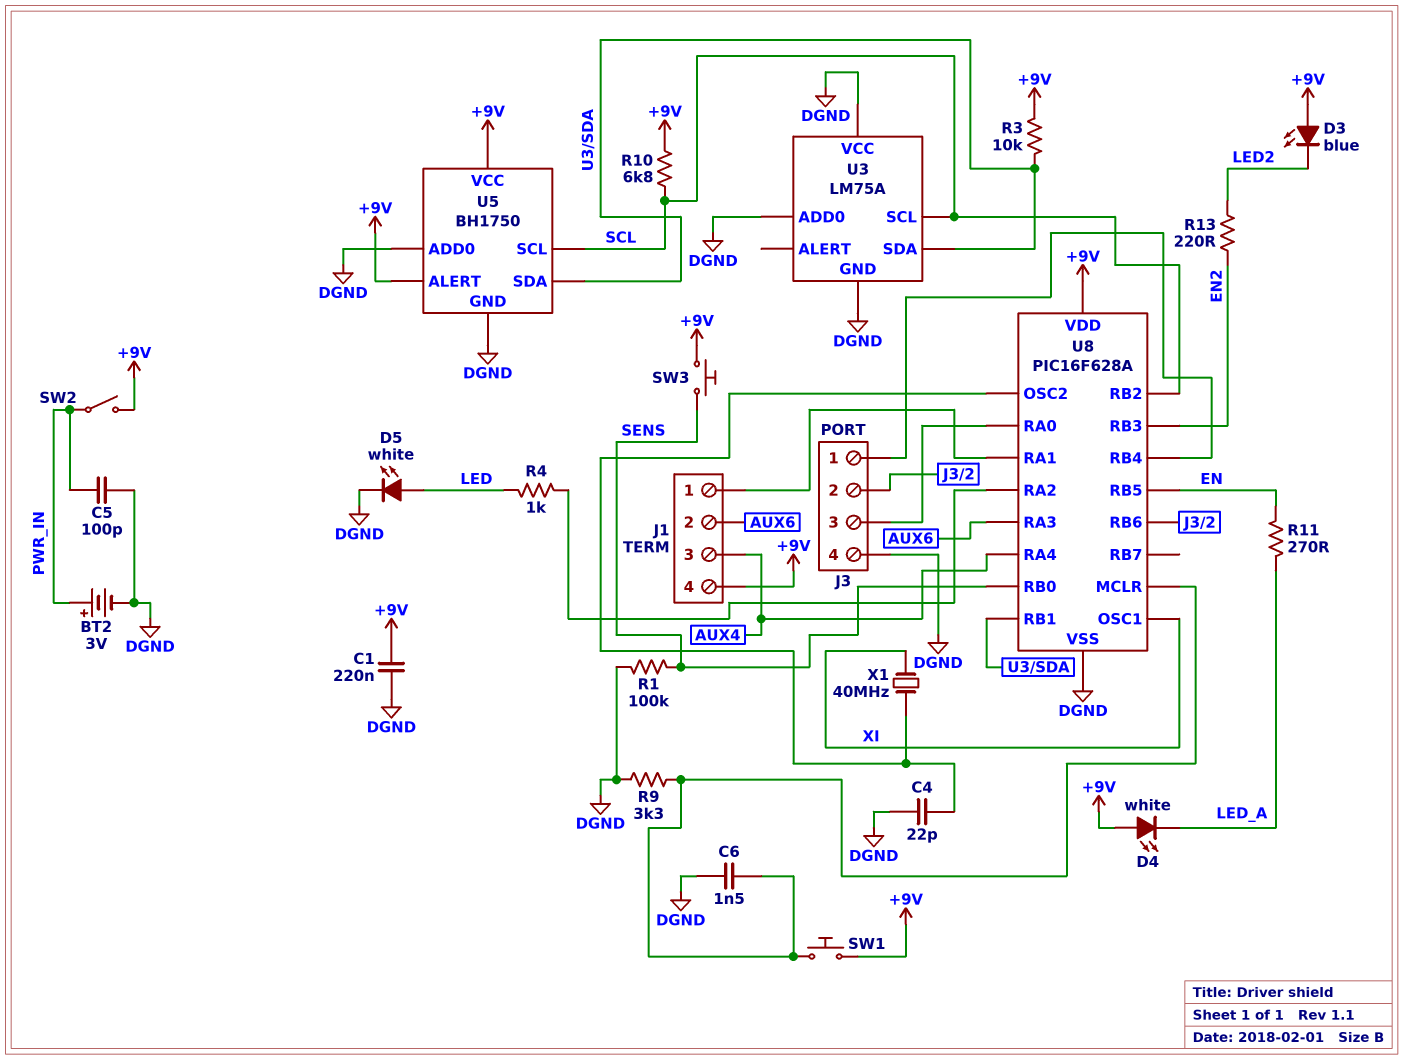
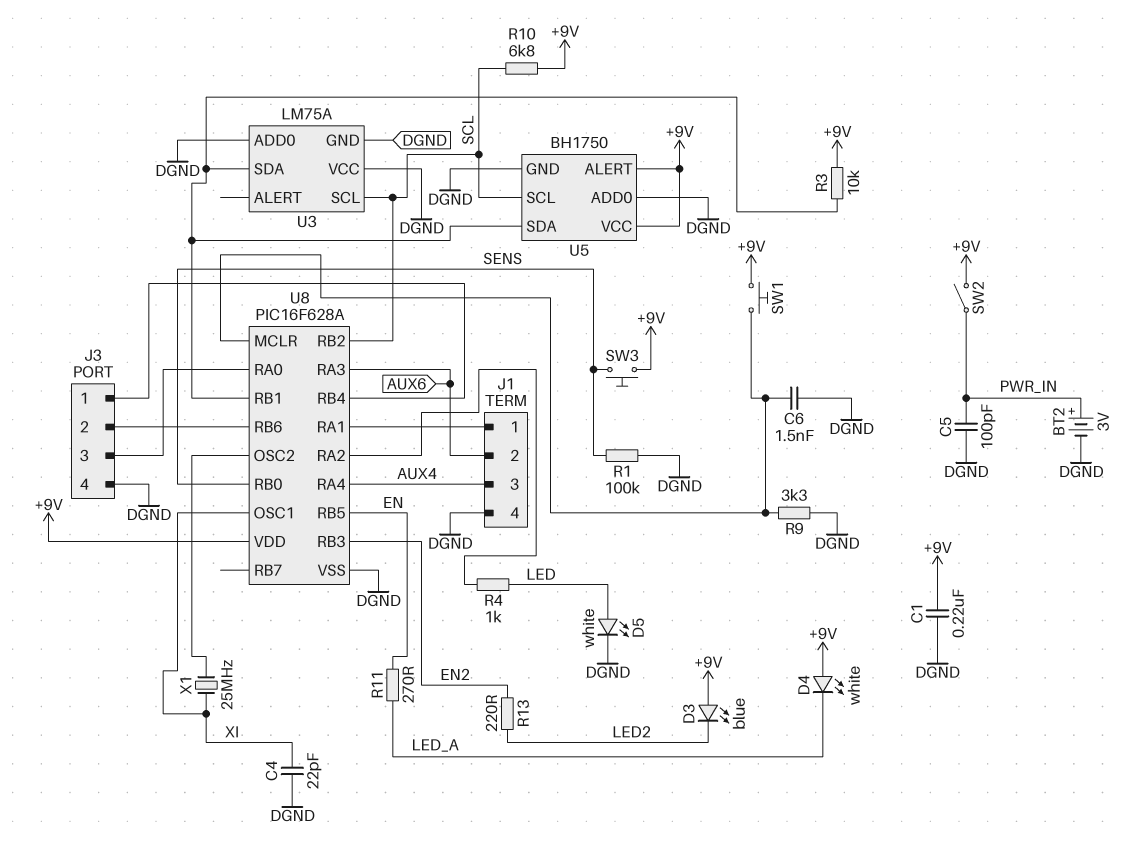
C4: 22pF (DGND, U8/OSC2) -> 22pF (DGND, XI)
J1 pin 4: +9V -> DGND
X1: 40MHz (U8/OSC2, XI) -> 25MHz (U8/OSC2, XI)

